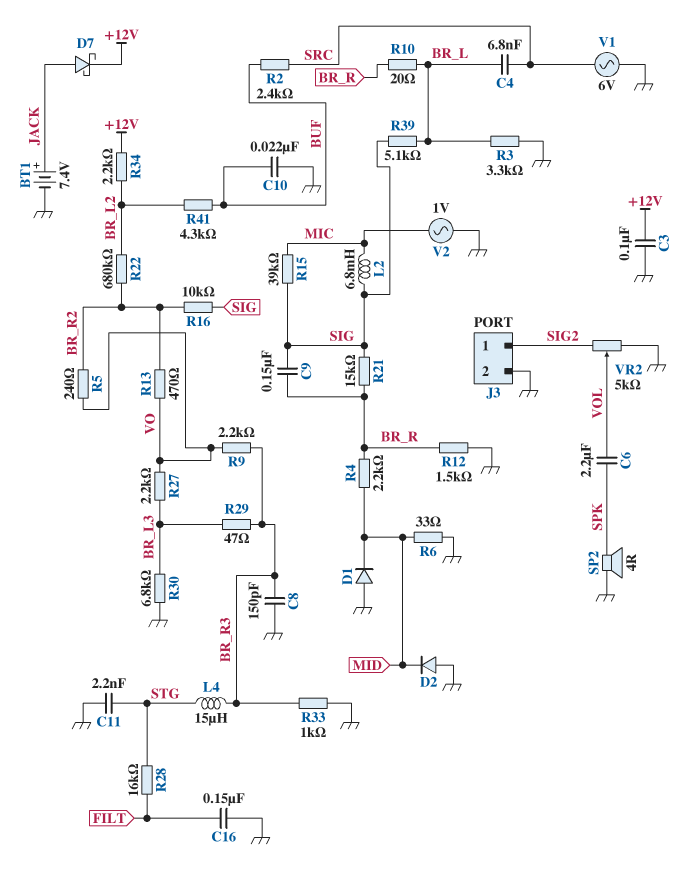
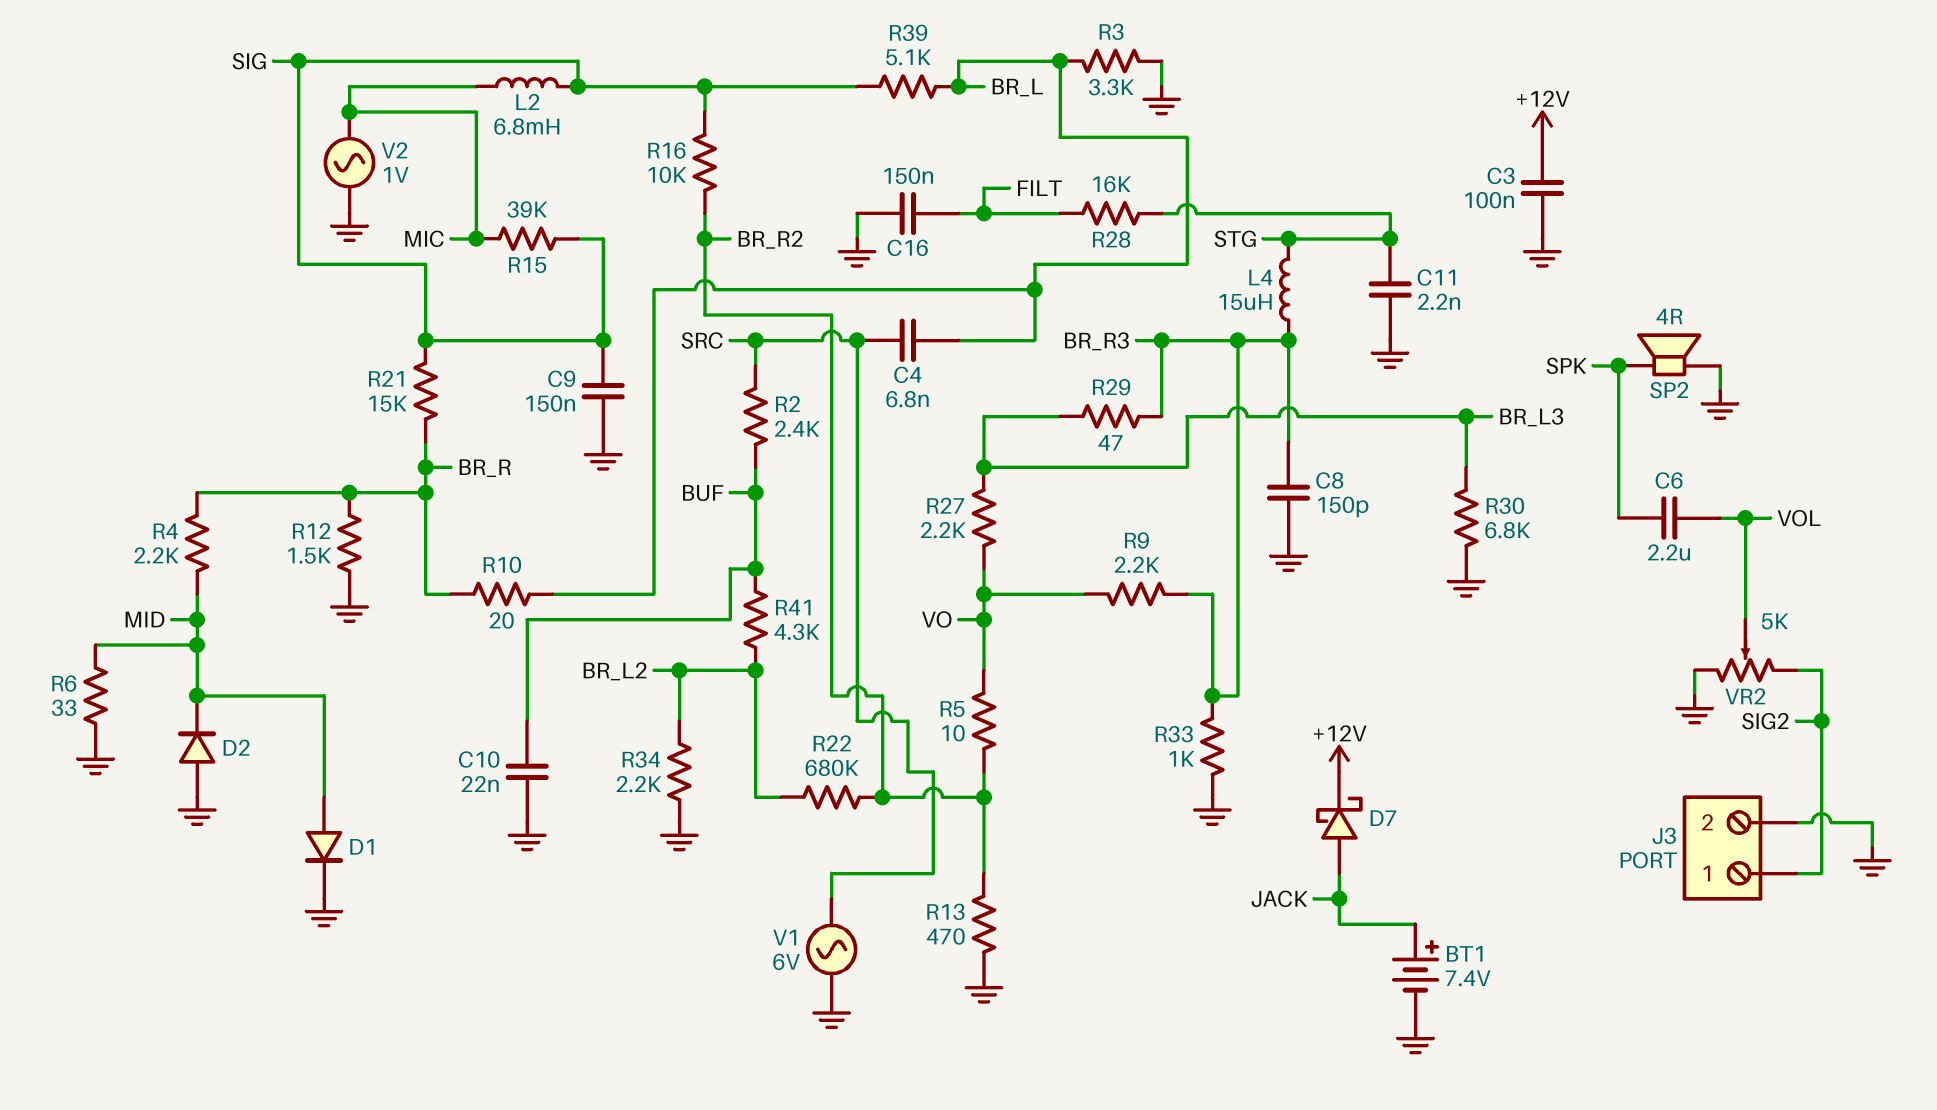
C9: 150nF (BR_R, SIG) -> 150nF (GND, SIG)
D1: diode (A GND, K MID) -> diode (A MID, K GND)
R5: 240 (BR_R2, VO) -> 10 (BR_R2, VO)
R13: 470 (BR_R2, VO) -> 470 (BR_R2, GND)
R34: 2.2k (+12V, BR_L2) -> 2.2k (BR_L2, GND)

